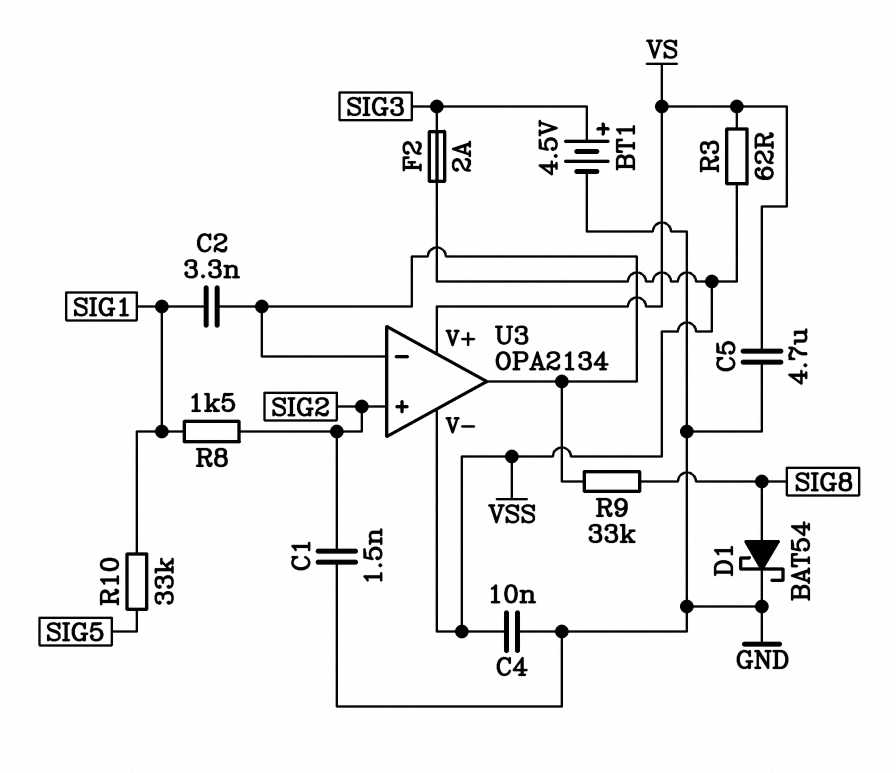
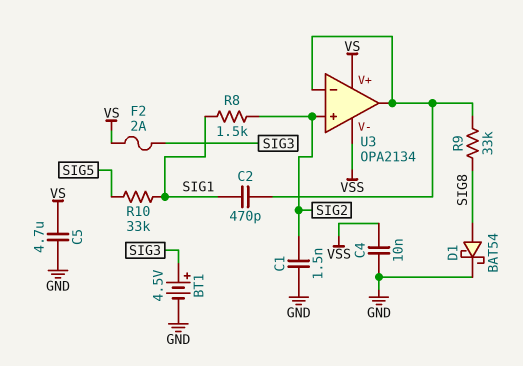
C2: 3.3nF (SIG1, U3/in-) -> 470pF (SIG1, U3/in-)
F2: 2A (SIG3, VSS) -> 2A (SIG3, VS)
R3: 62 (VS, VSS) -> none

